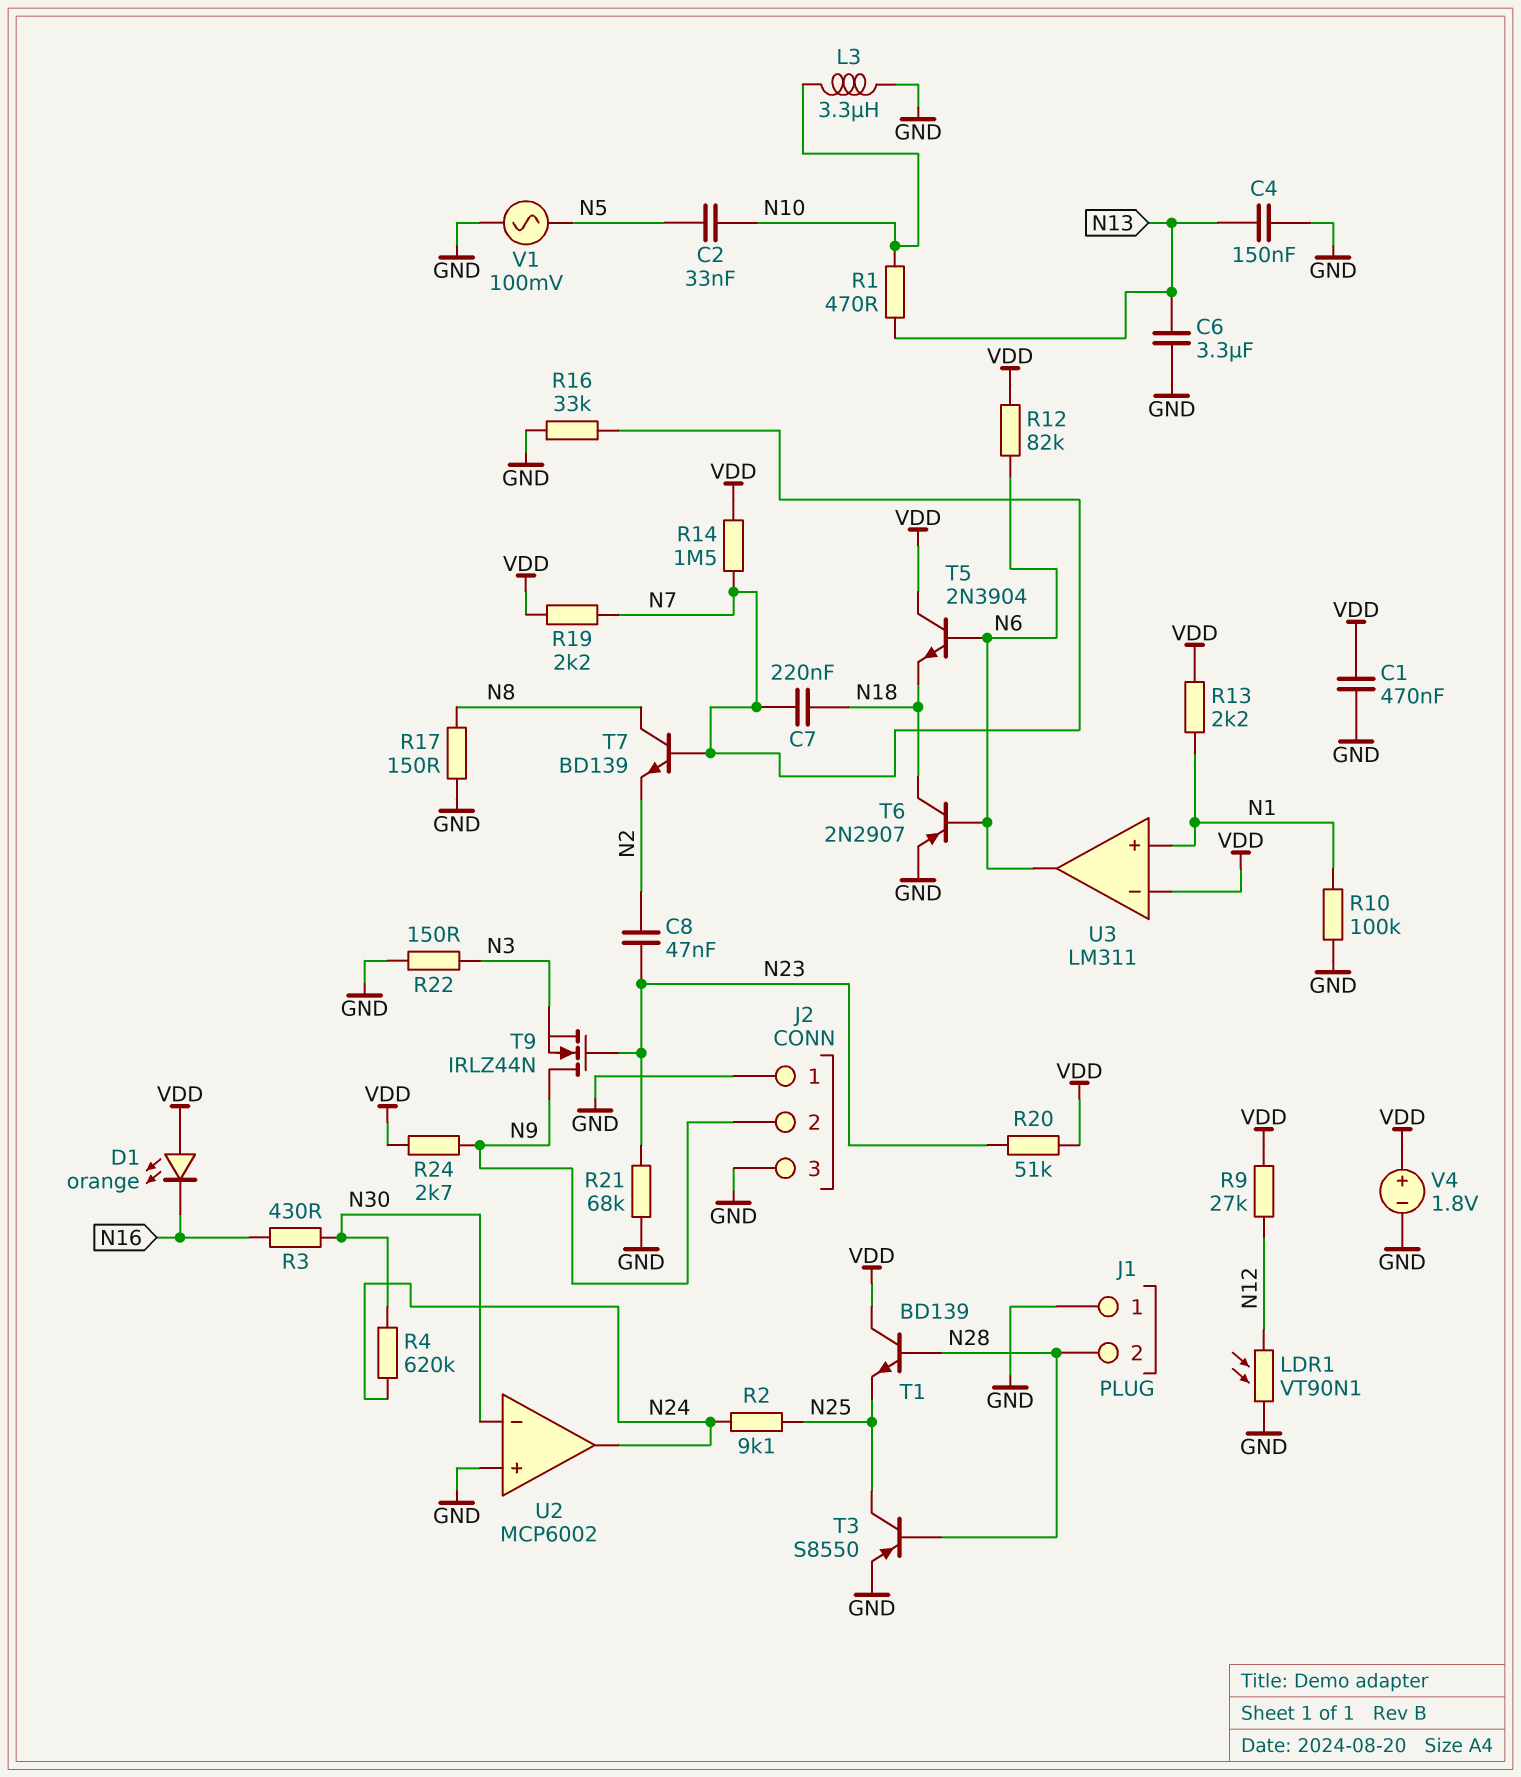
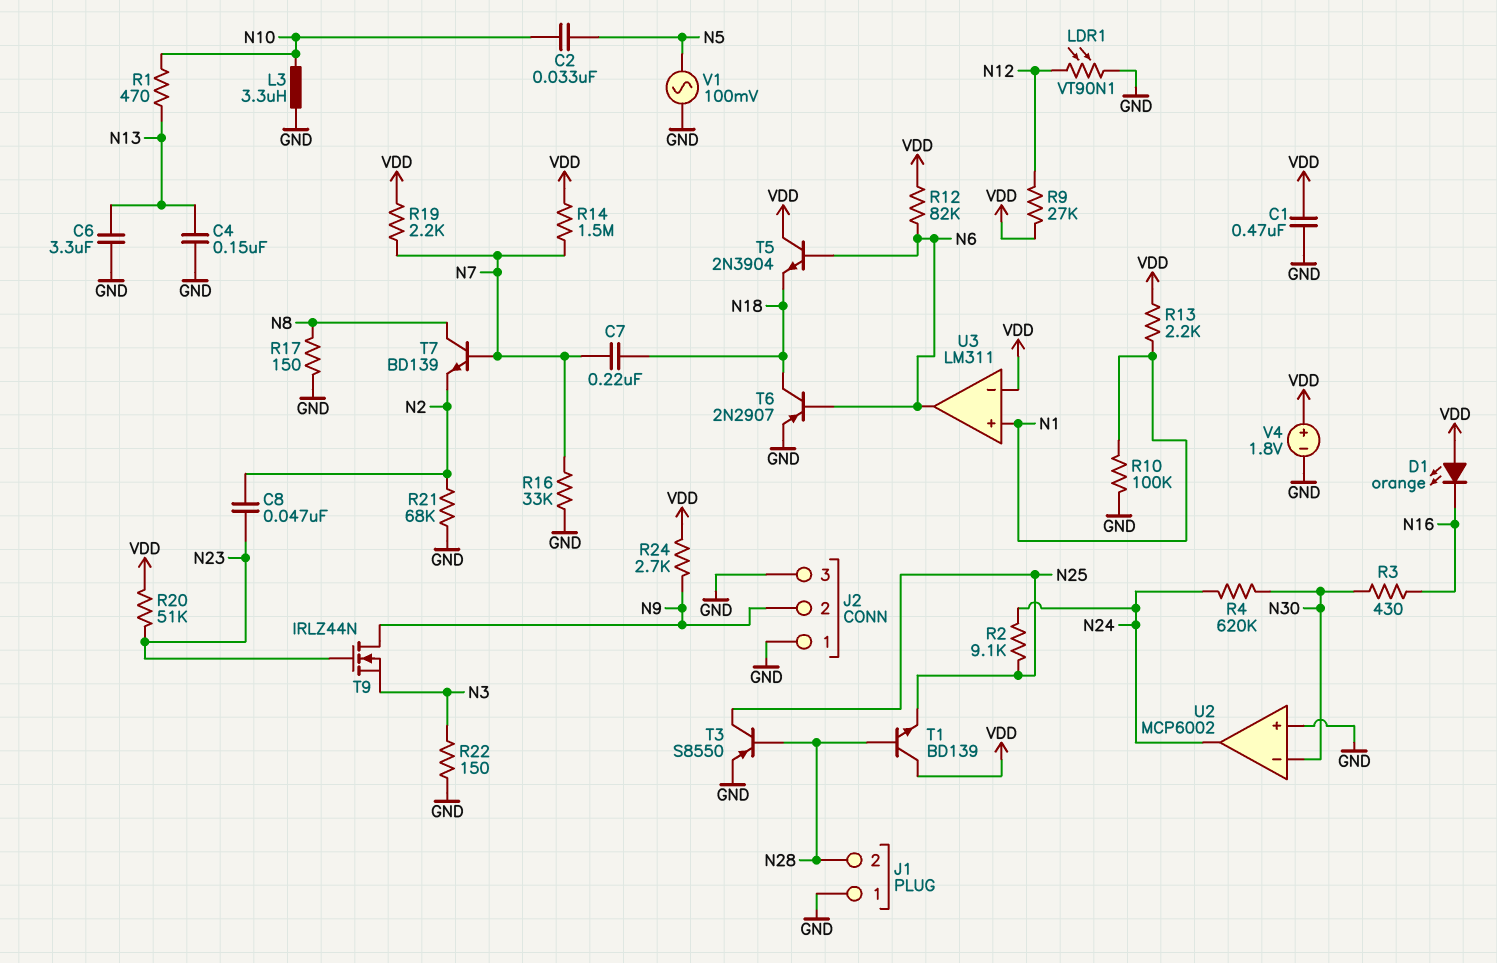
R21: 68k (GND, N23) -> 68k (GND, N2)

